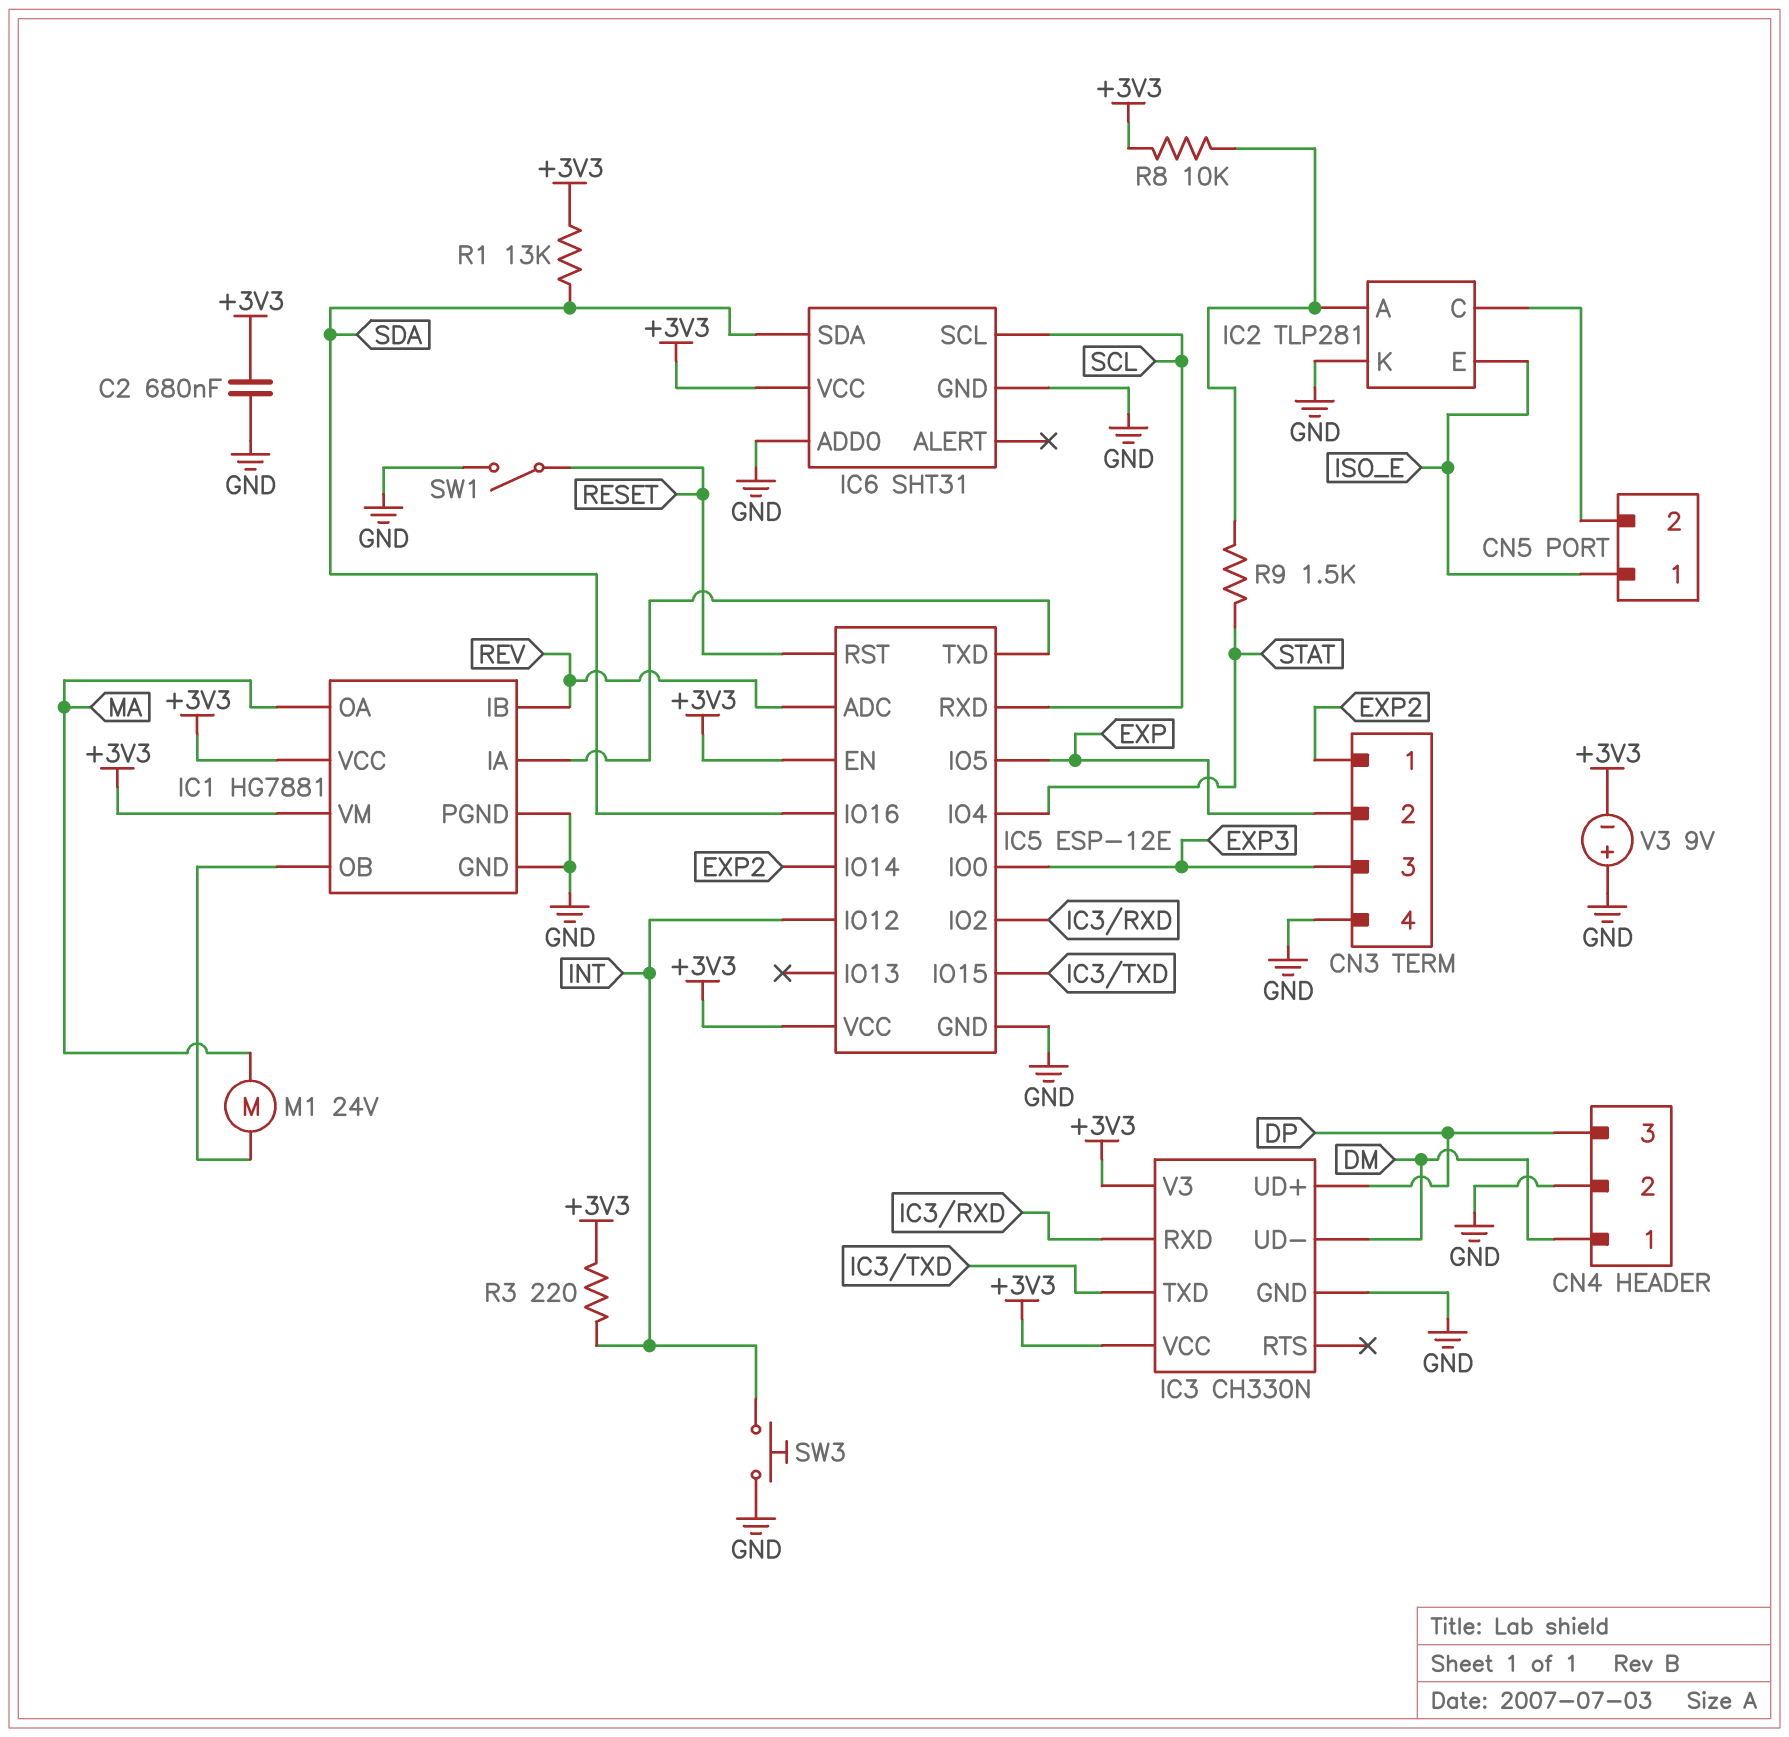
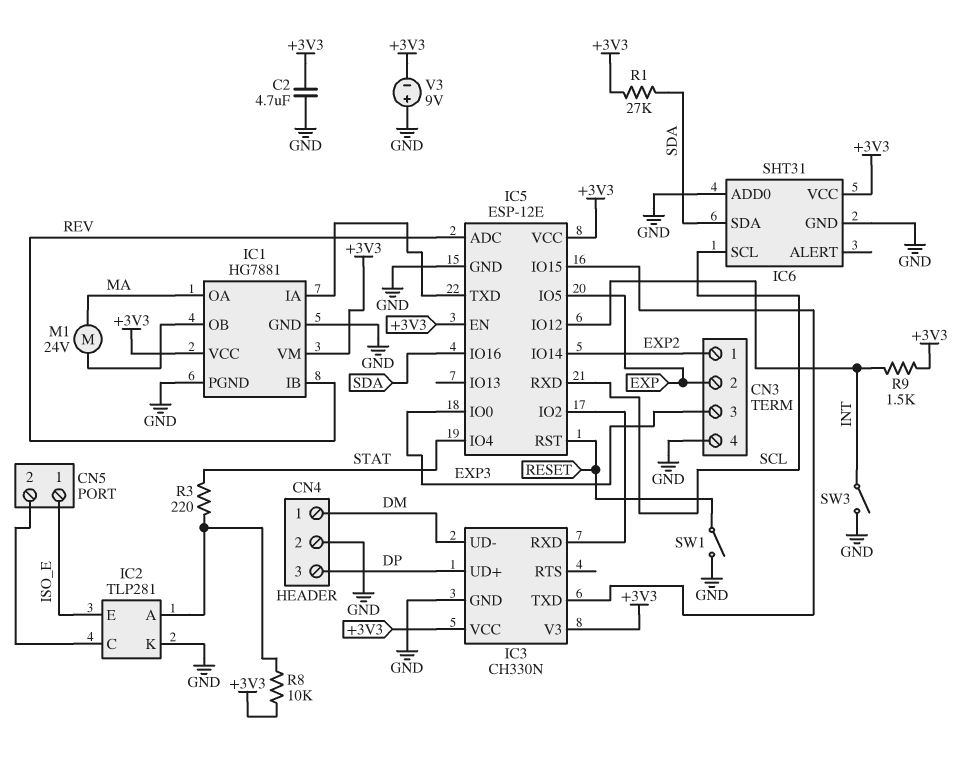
C2: 680nF (+3V3, GND) -> 4.7uF (+3V3, GND)
R1: 13k (+3V3, SDA) -> 27k (+3V3, SDA)
R3: 220 (+3V3, INT) -> 220 (IC2/A, STAT)
R9: 1.5k (IC2/A, STAT) -> 1.5k (+3V3, INT)
SW3: button (GND, INT) -> switch (GND, INT)

